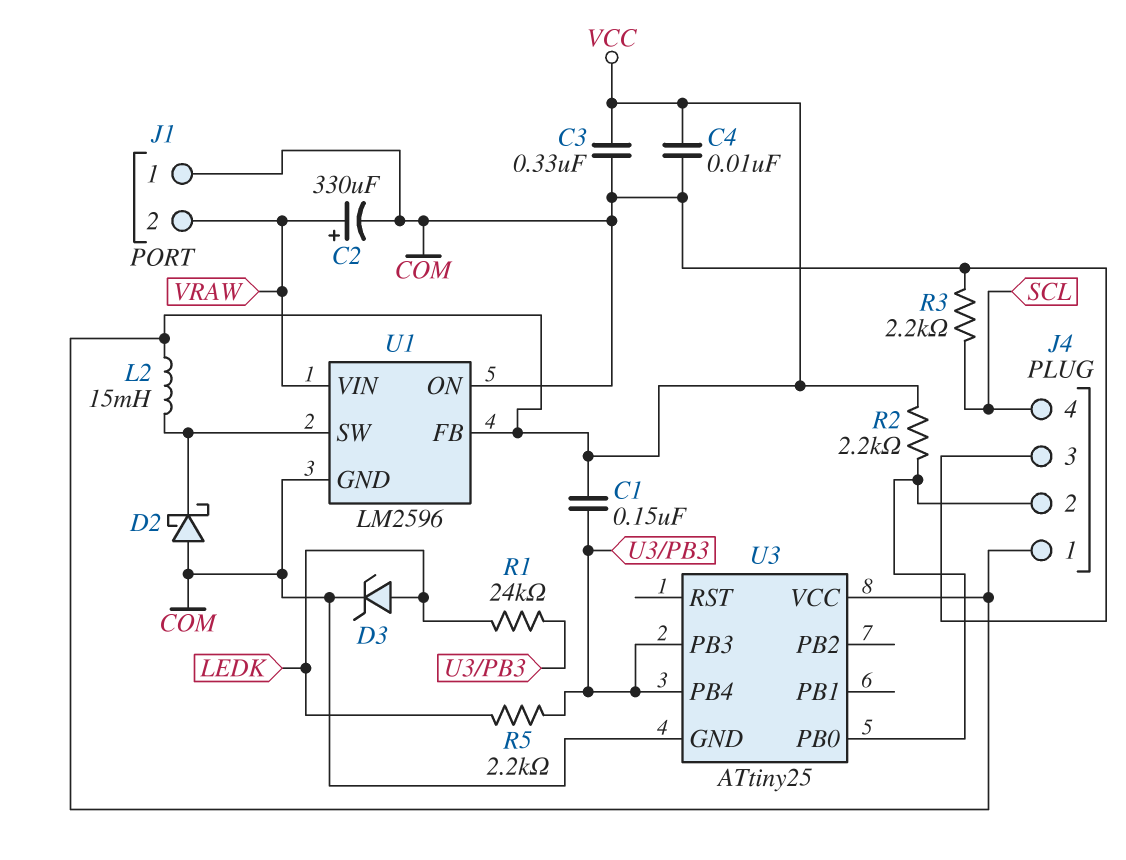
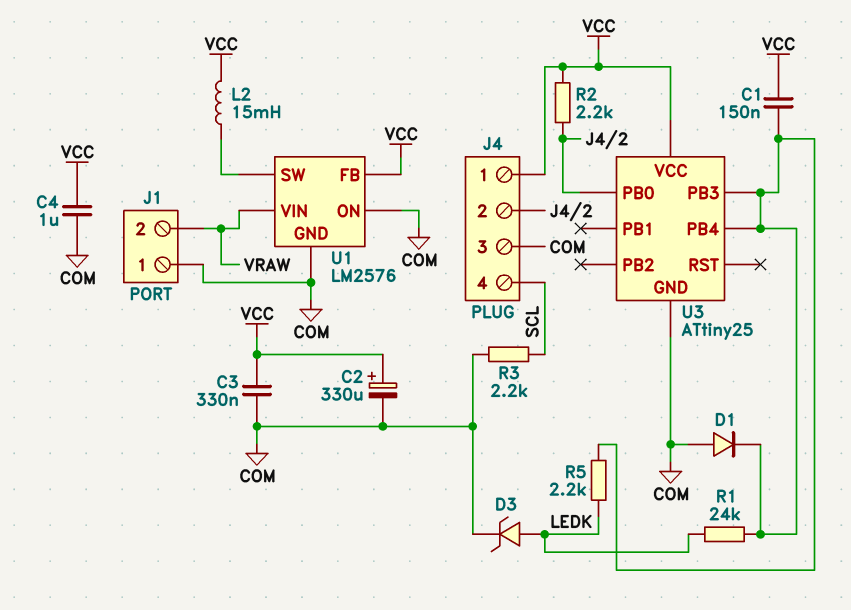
C2: 330uF (plus VRAW, minus COM) -> 330uF (plus VCC, minus COM)
C4: 10nF (COM, VCC) -> 1uF (COM, VCC)
D1: none -> diode (A COM, K U3/PB3)
D2: schottky (A COM, K U1/SW) -> none
U1: LM2596 -> LM2576

